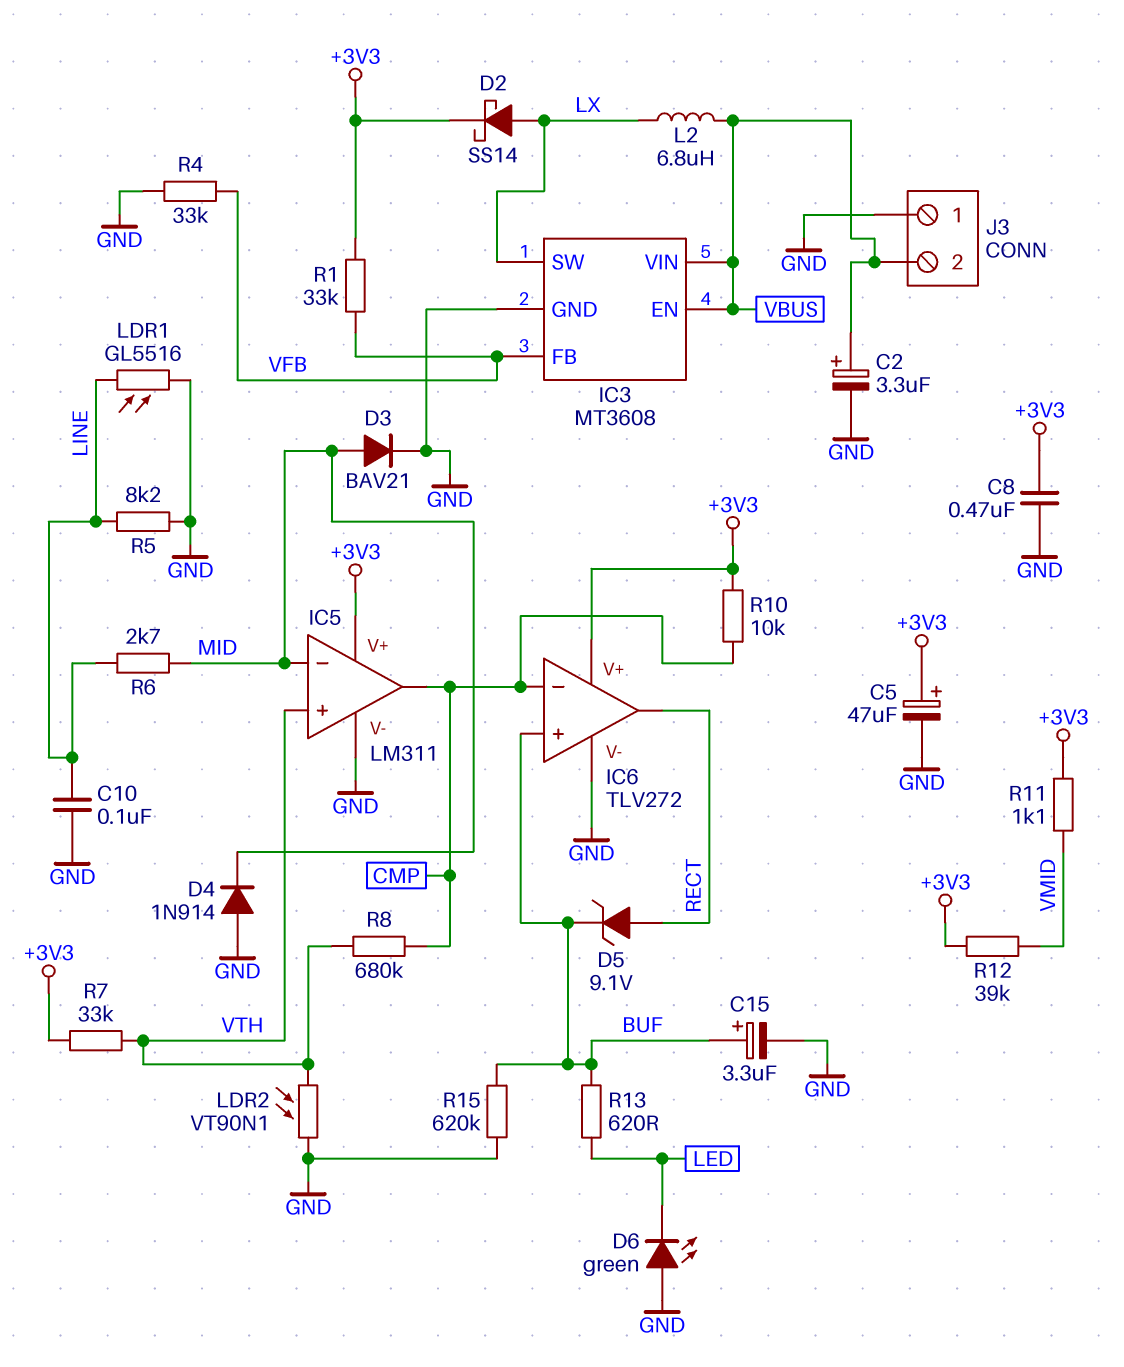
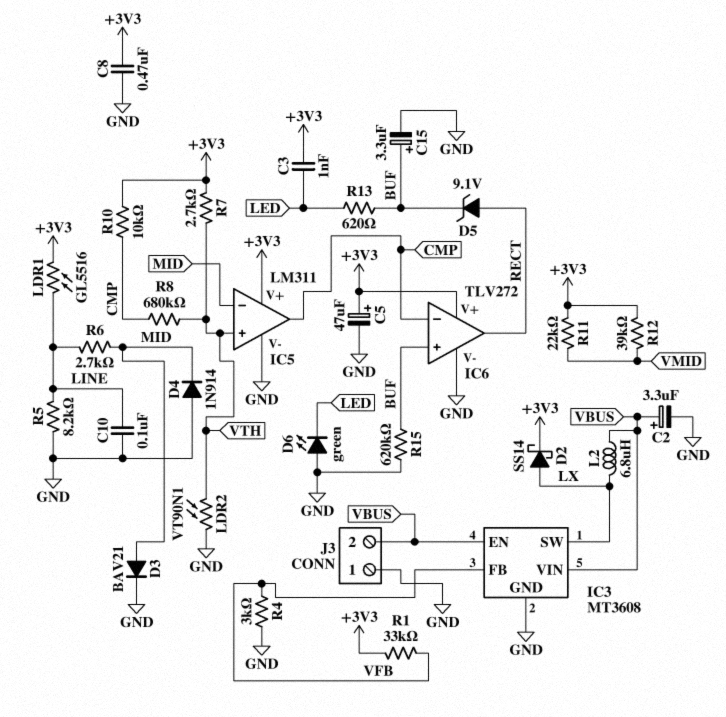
C3: none -> 1nF (+3V3, LED)
LDR1: GL5516 (GND, LINE) -> GL5516 (+3V3, LINE)
R4: 33k (GND, VFB) -> 3k (GND, VFB)
R7: 33k (+3V3, VTH) -> 2.7k (+3V3, VTH)
R11: 1.1k (+3V3, VMID) -> 22k (+3V3, VMID)

